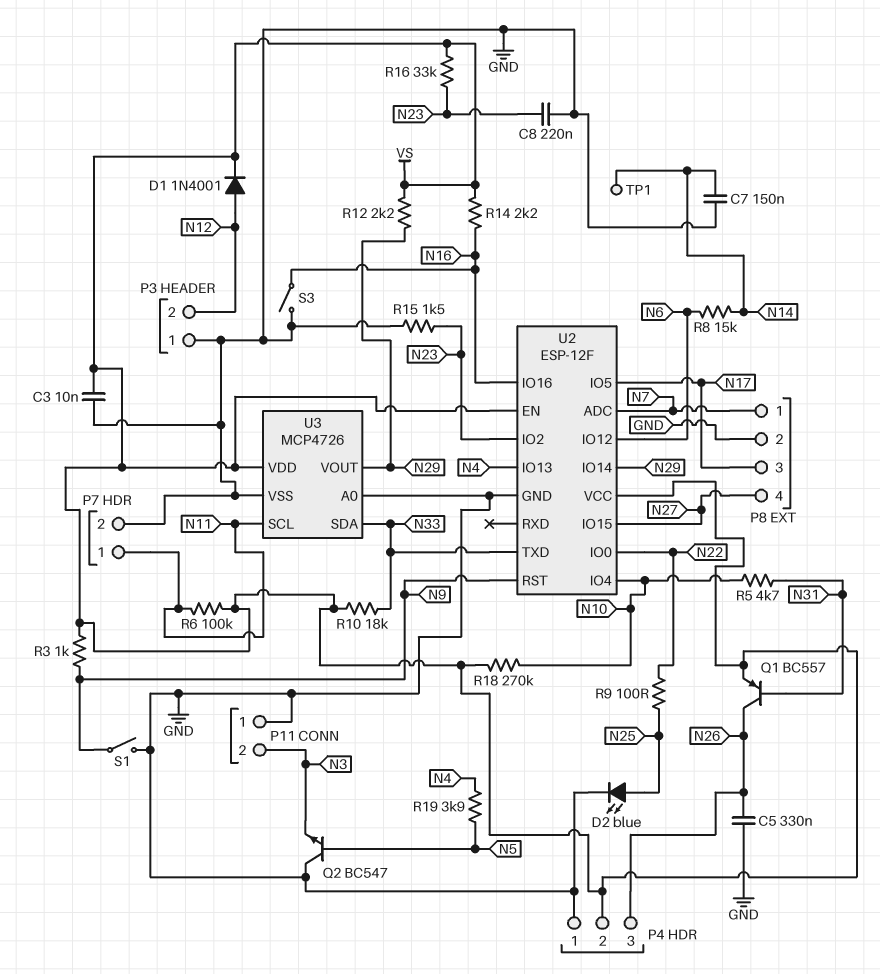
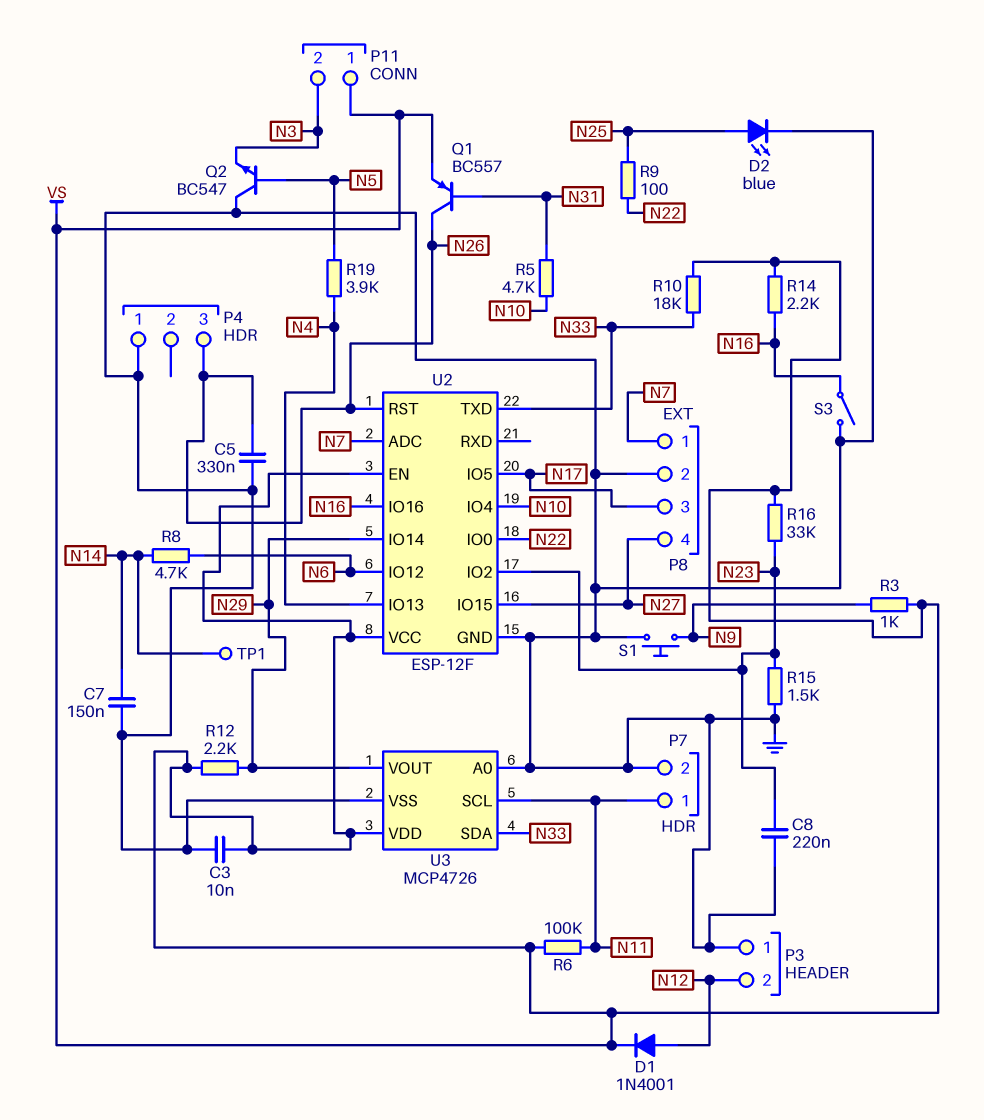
P4 pin 2: VS -> none
P11 pin 1: GND -> VS
R8: 15k (N6, N14) -> 4.7k (N6, N14)
R18: 270k (N10, VS) -> none
S1: switch (GND, N9) -> button (GND, N9)
U2 pin RST: N9 -> N26

